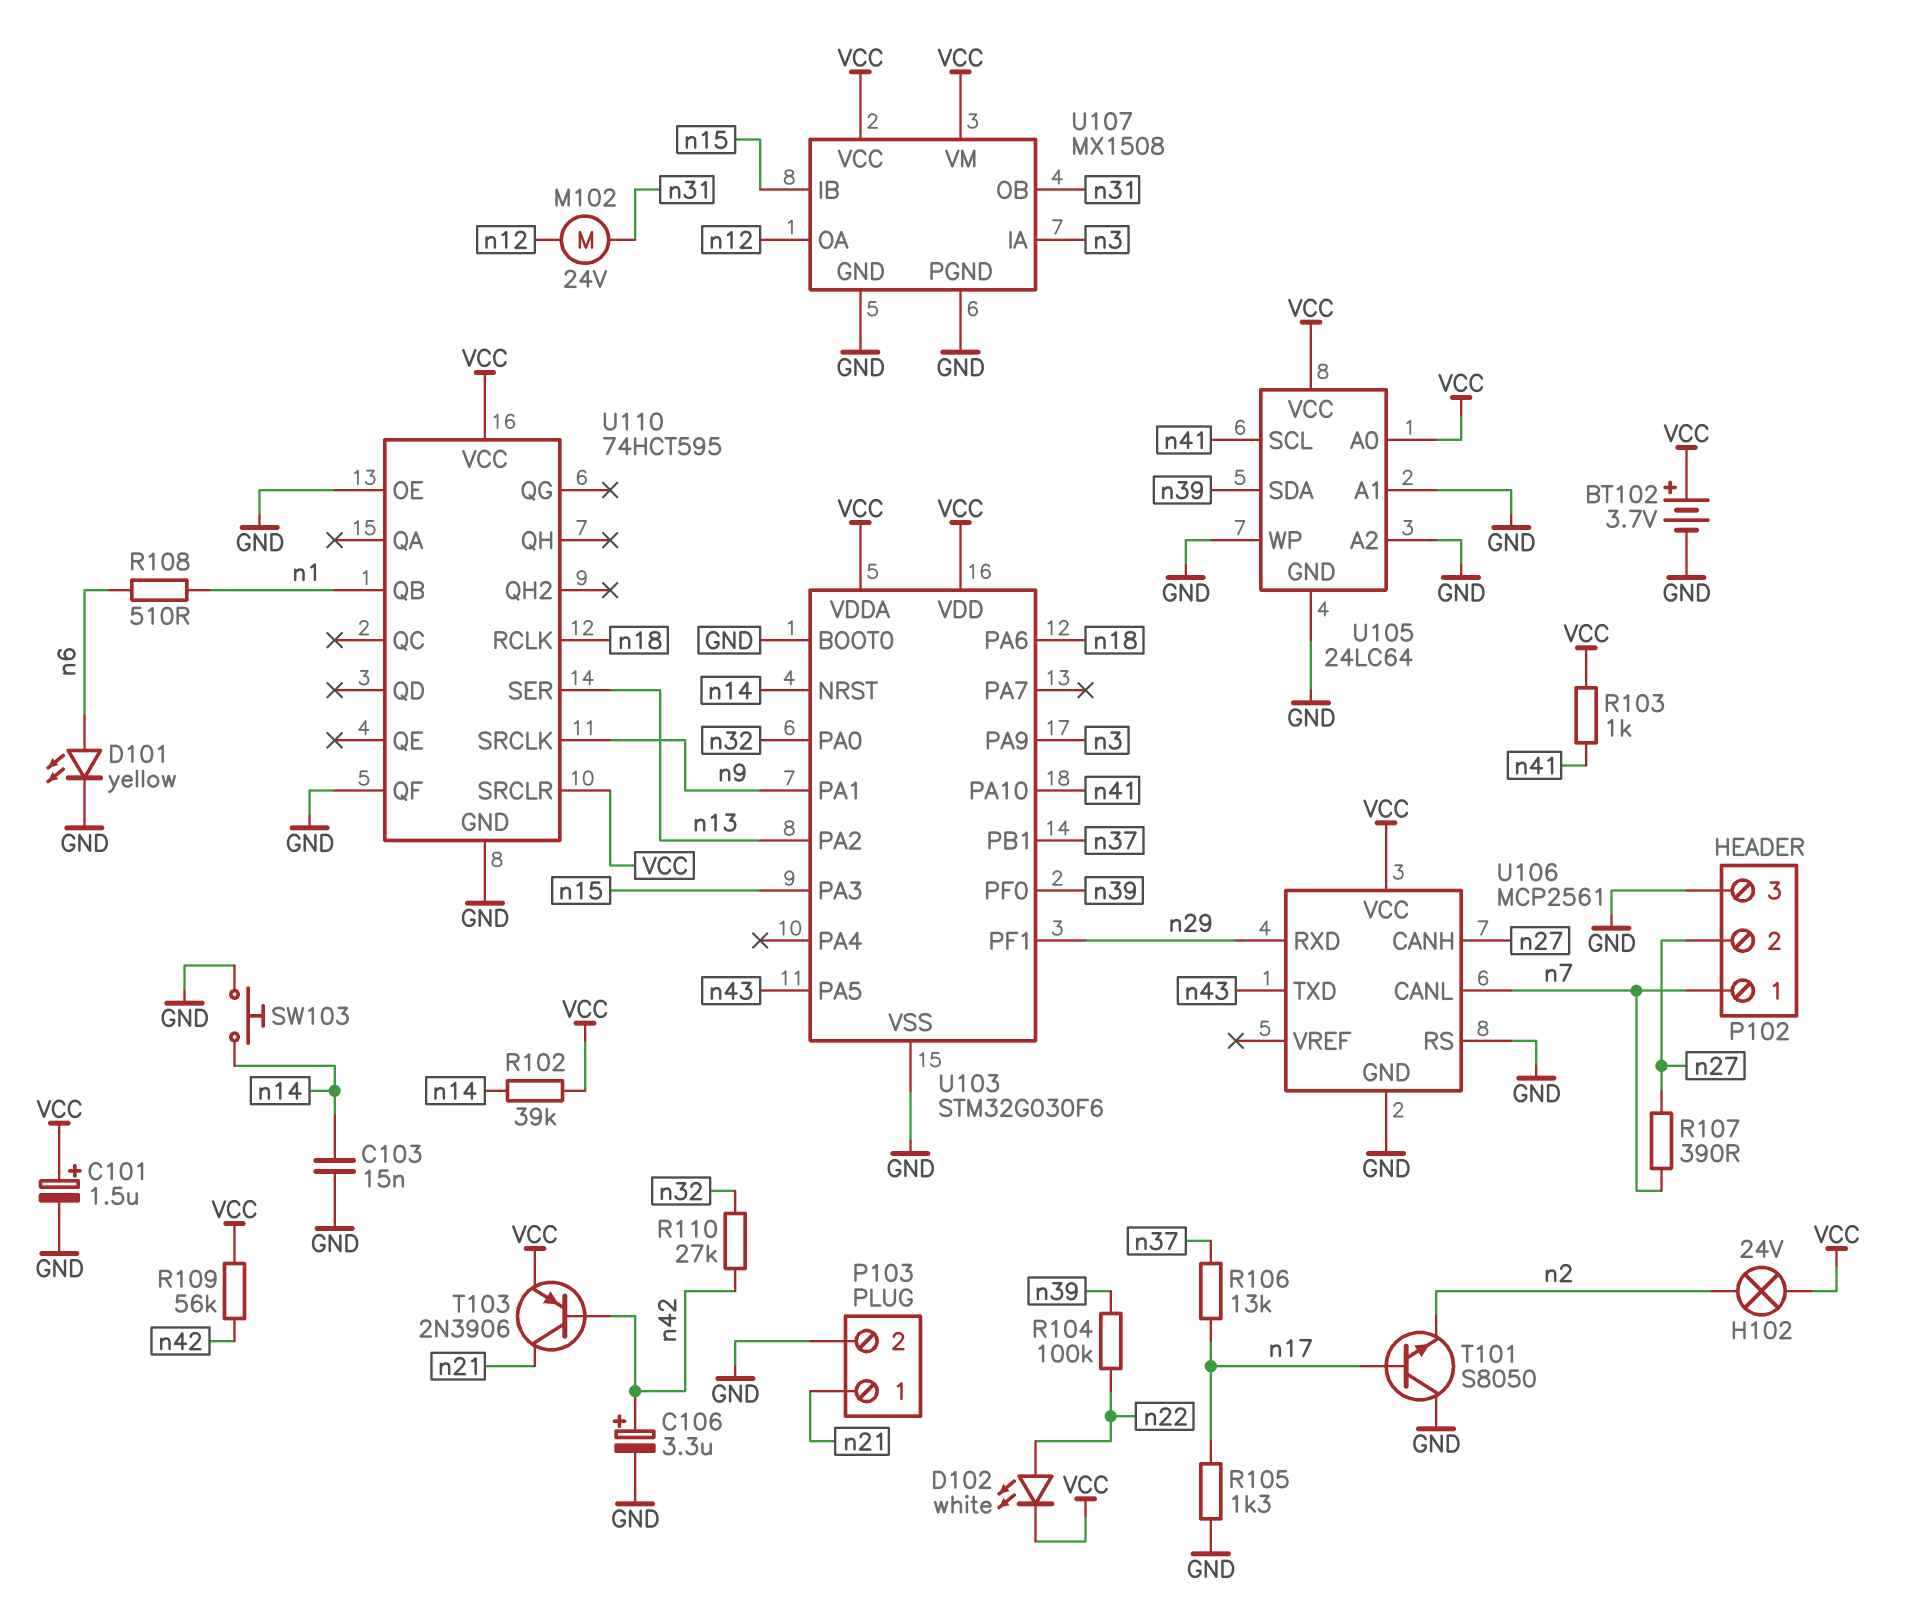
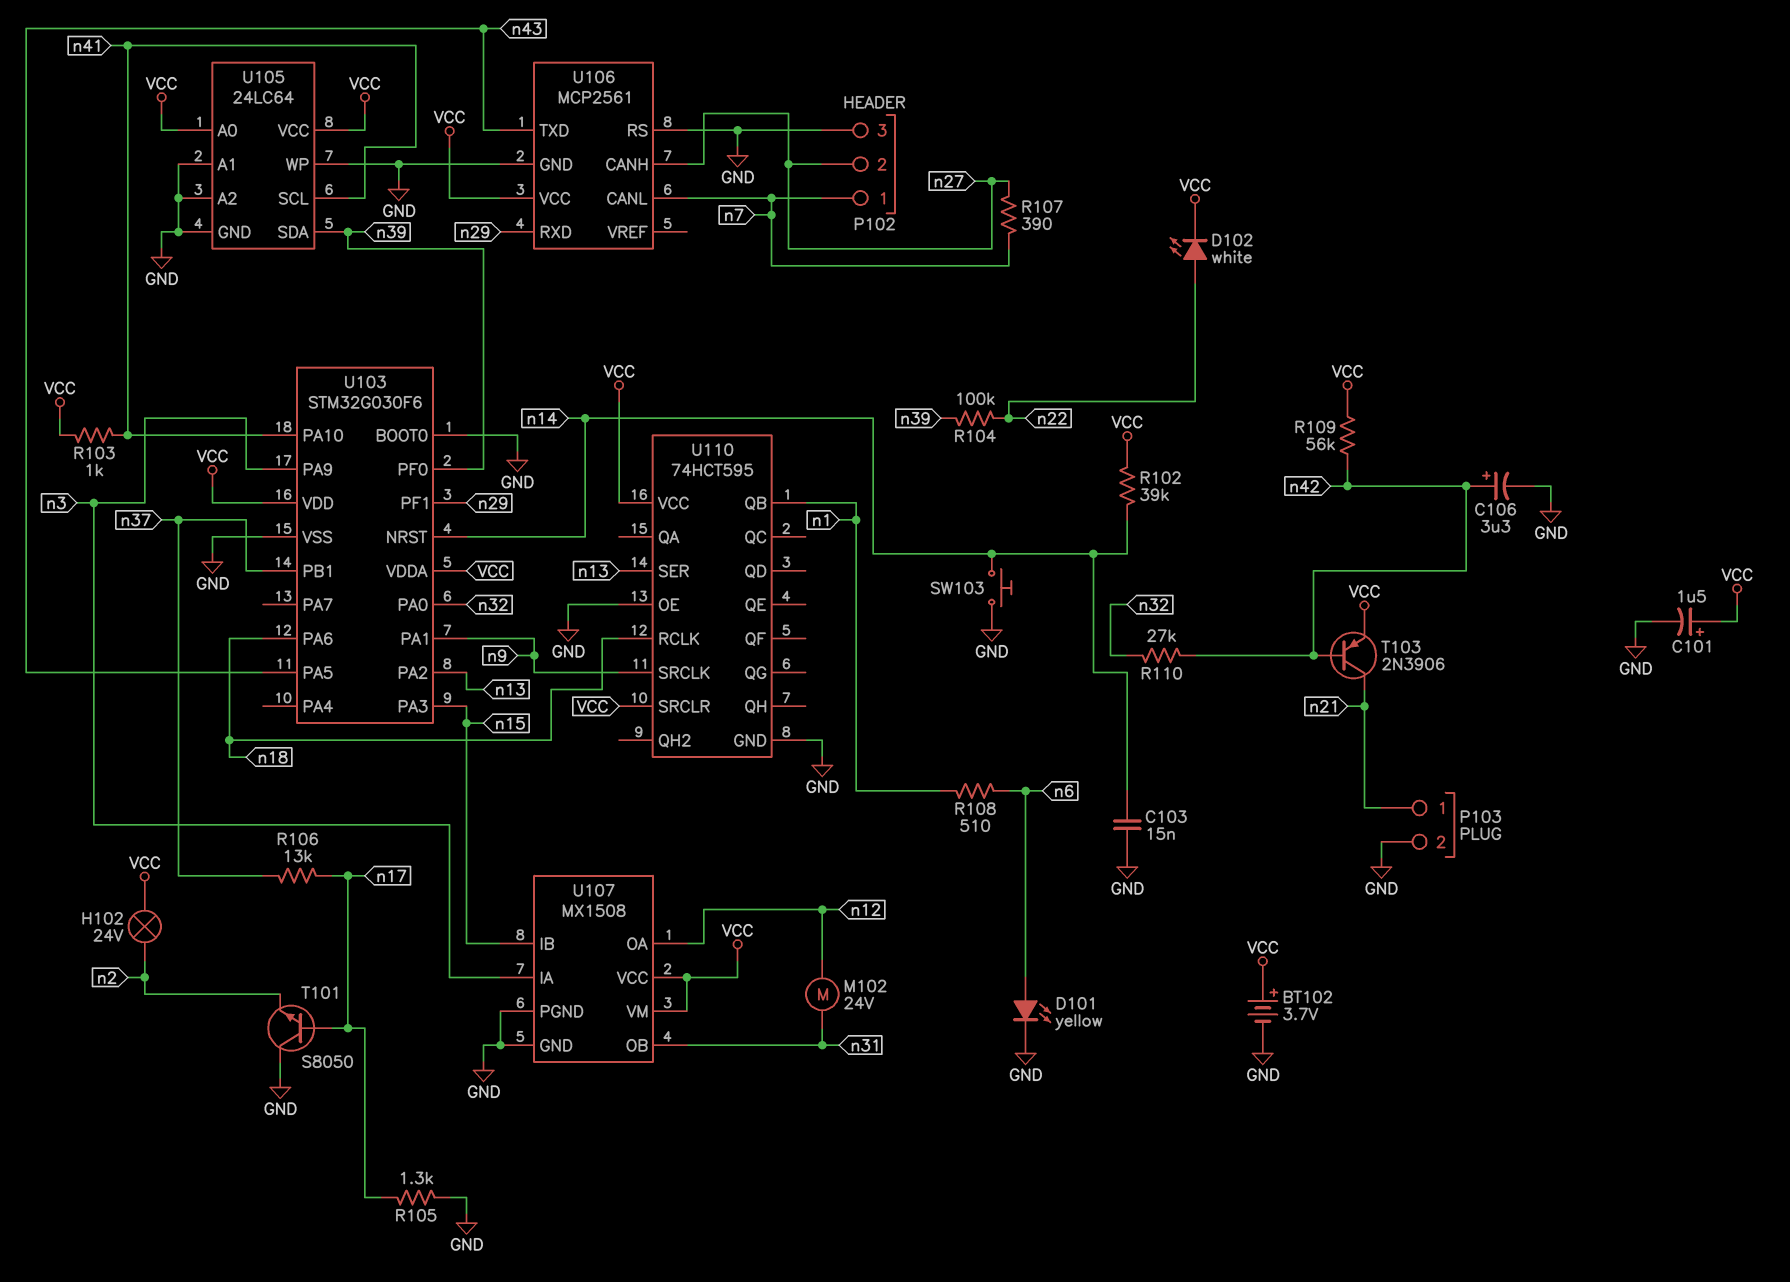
U110 pin QF: GND -> none

